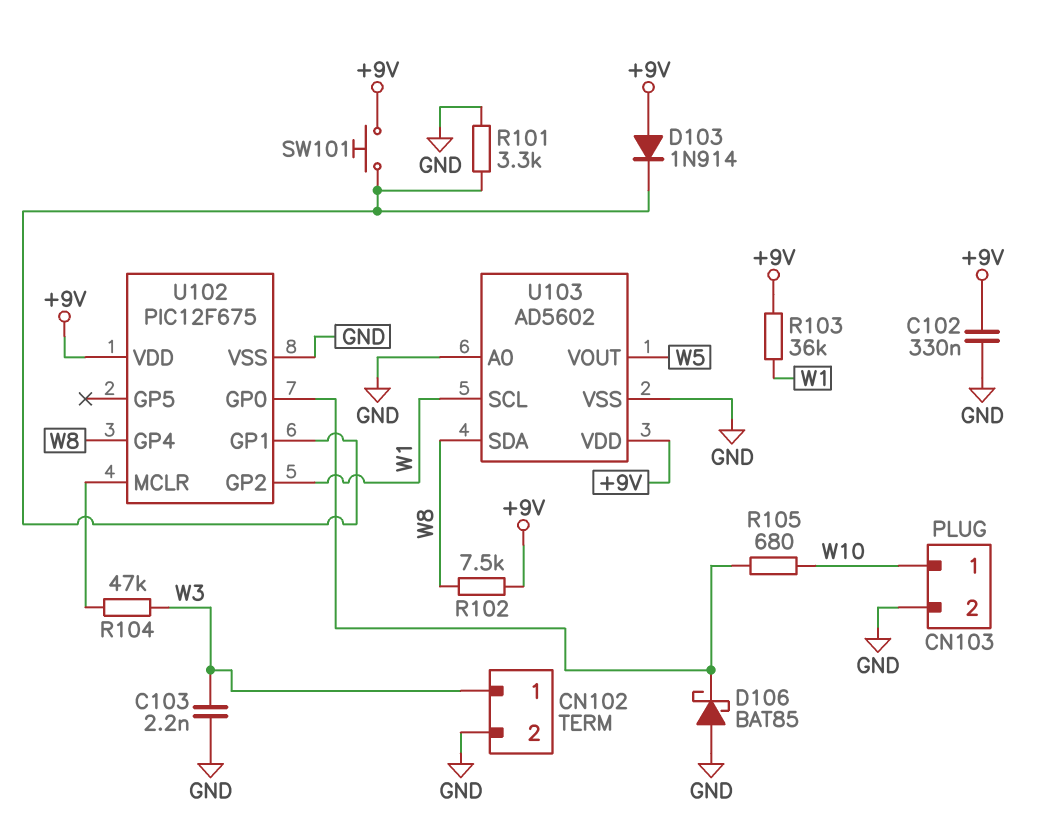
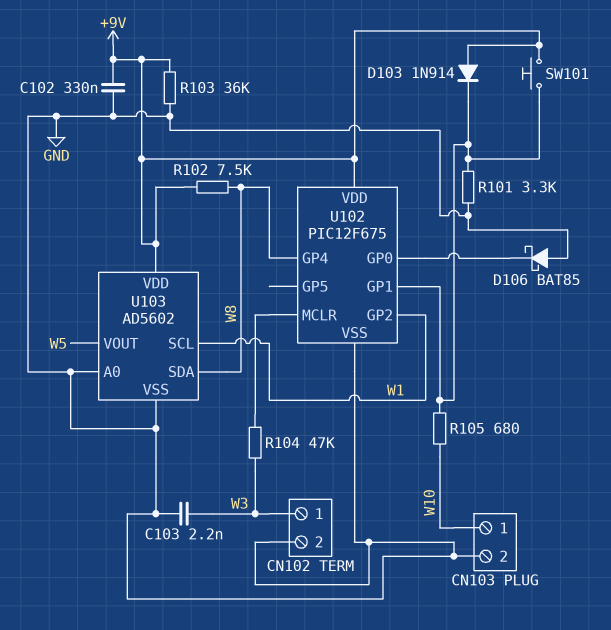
R103: 36k (+9V, W1) -> 36k (+9V, GND)
R105: 680 (U102/GP0, W10) -> 680 (U102/GP1, W10)

